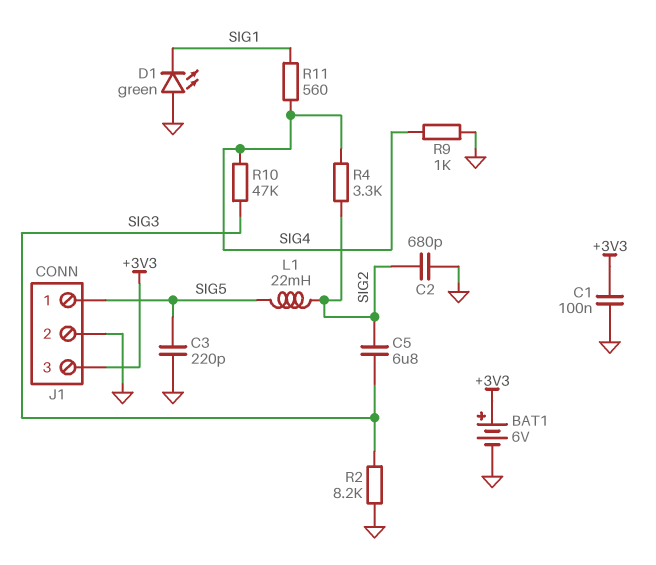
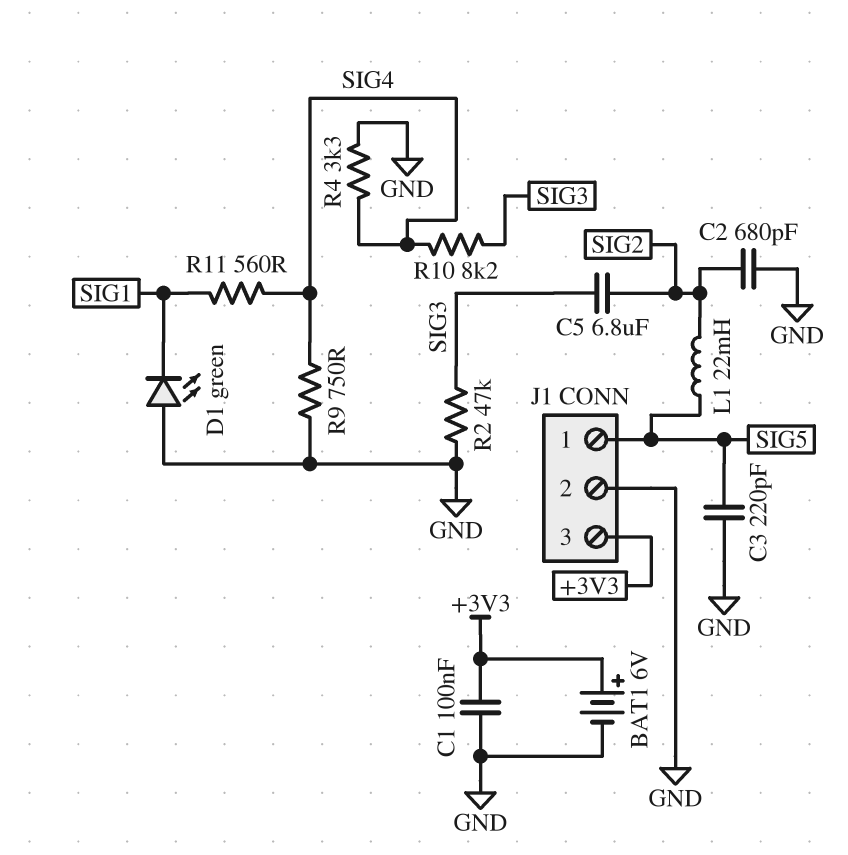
R2: 8.2k (GND, SIG3) -> 47k (GND, SIG3)
R4: 3.3k (SIG2, SIG4) -> 3.3k (GND, SIG4)
R9: 1k (GND, SIG4) -> 750 (GND, SIG4)
R10: 47k (SIG3, SIG4) -> 8.2k (SIG3, SIG4)

